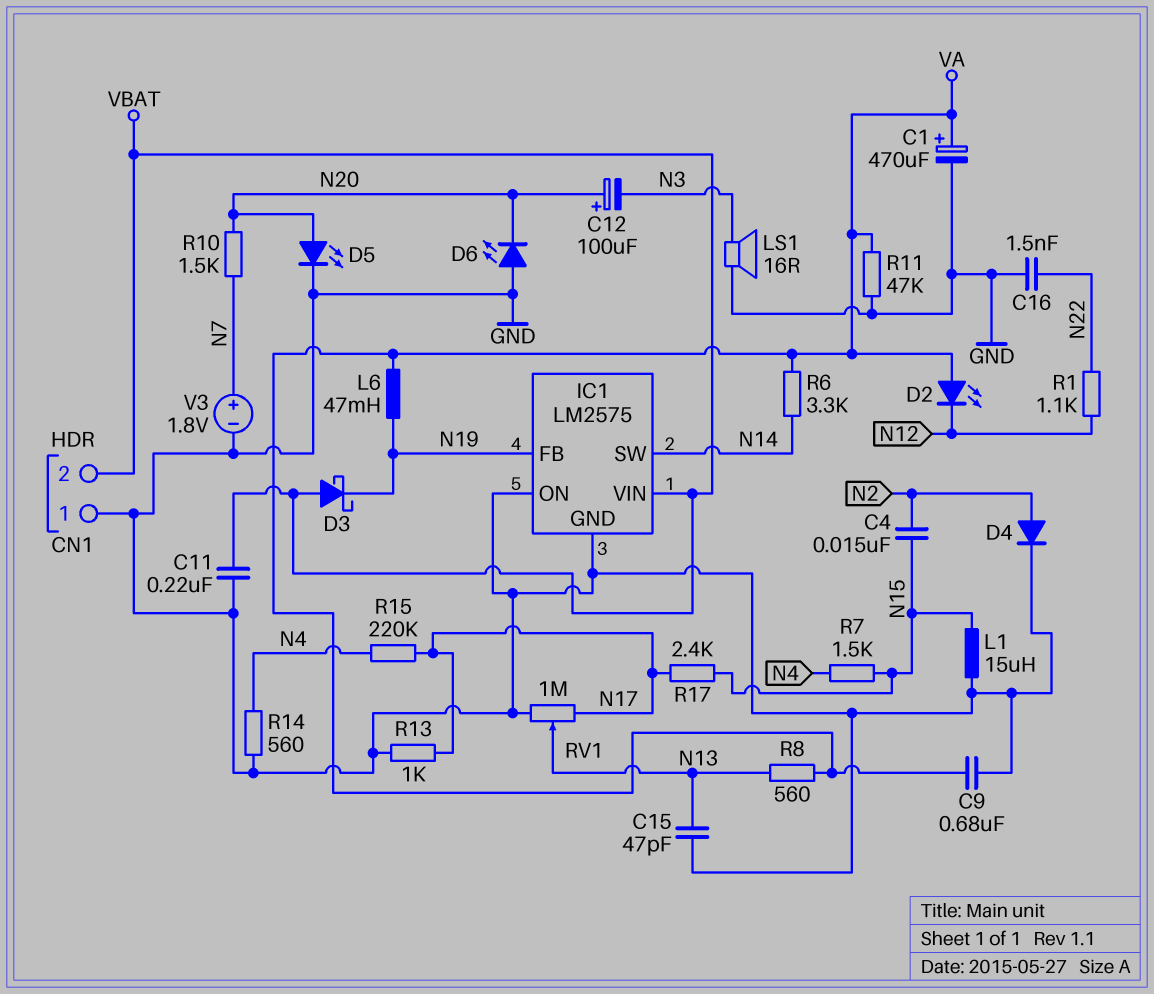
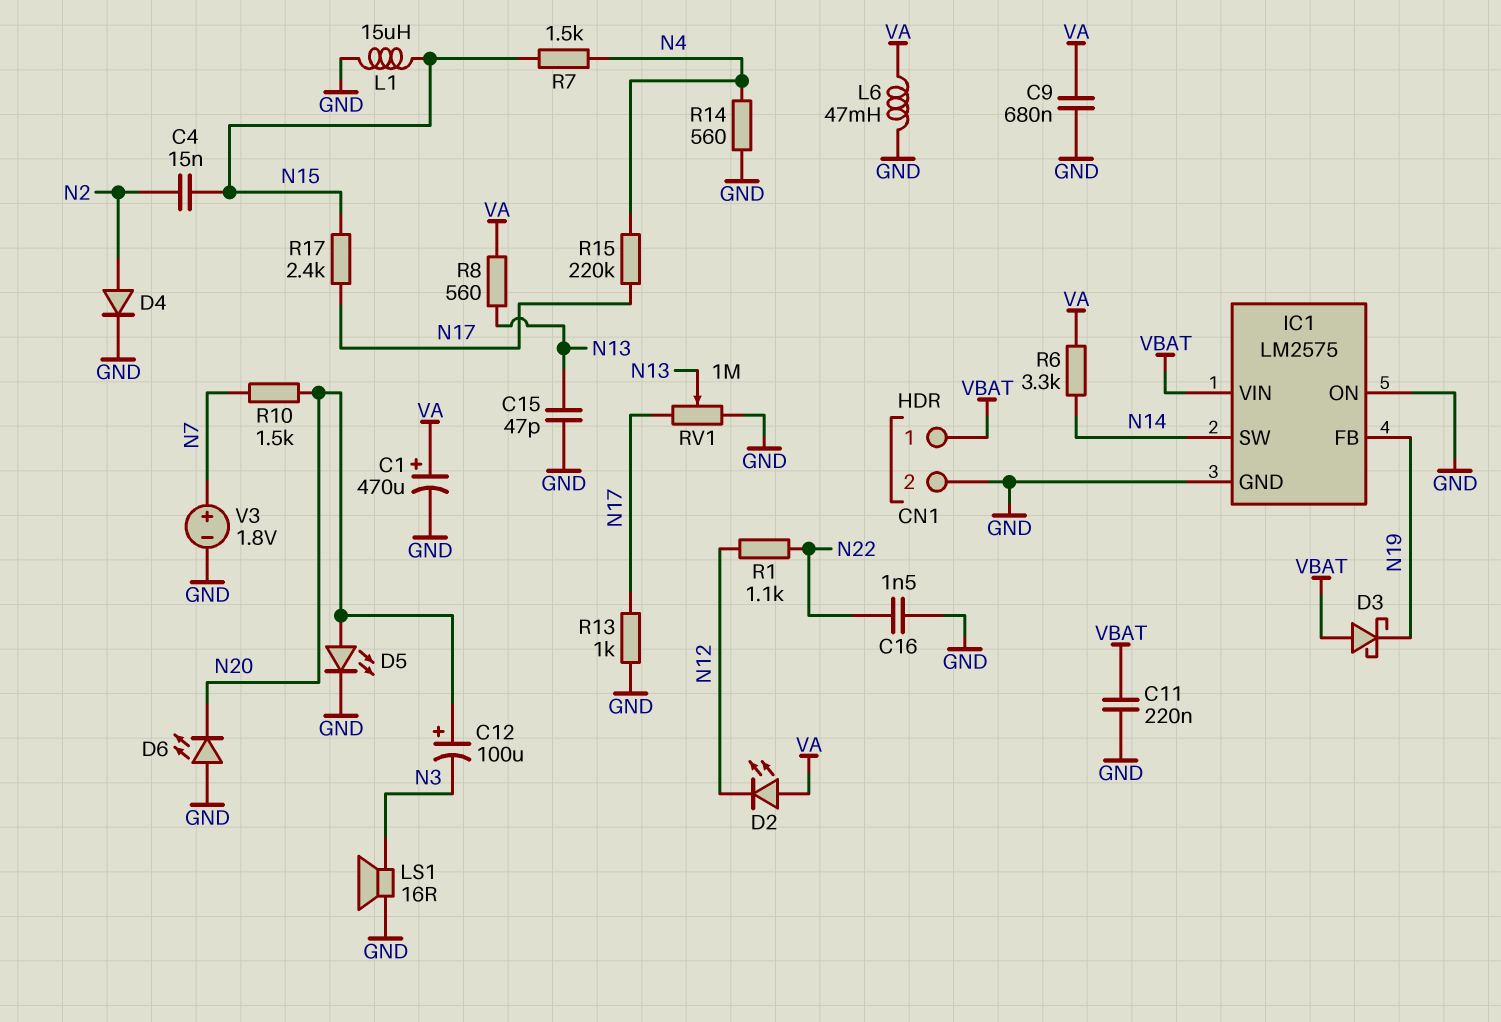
CN1 pin 1: GND -> VBAT
CN1 pin 2: VBAT -> GND
L6: 47mH (N19, VA) -> 47mH (GND, VA)
R11: 47k (GND, VA) -> none

